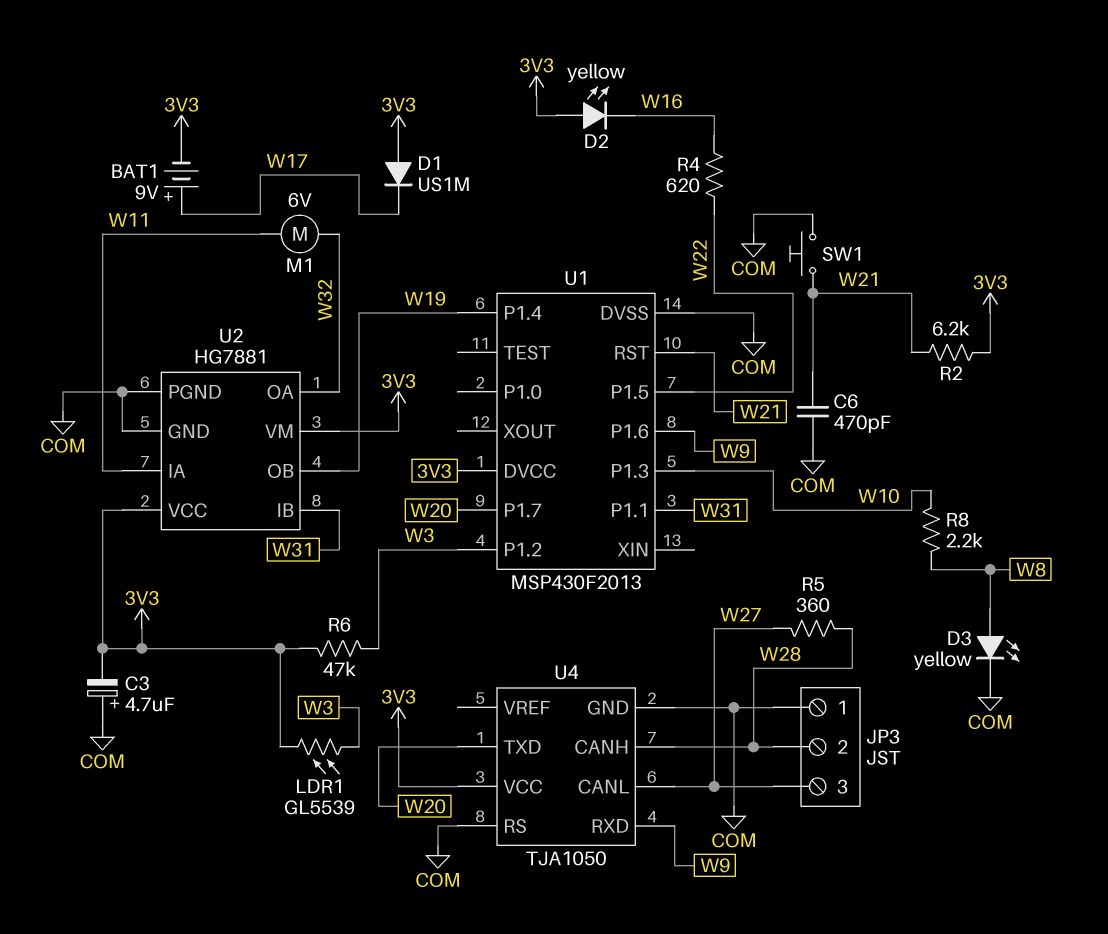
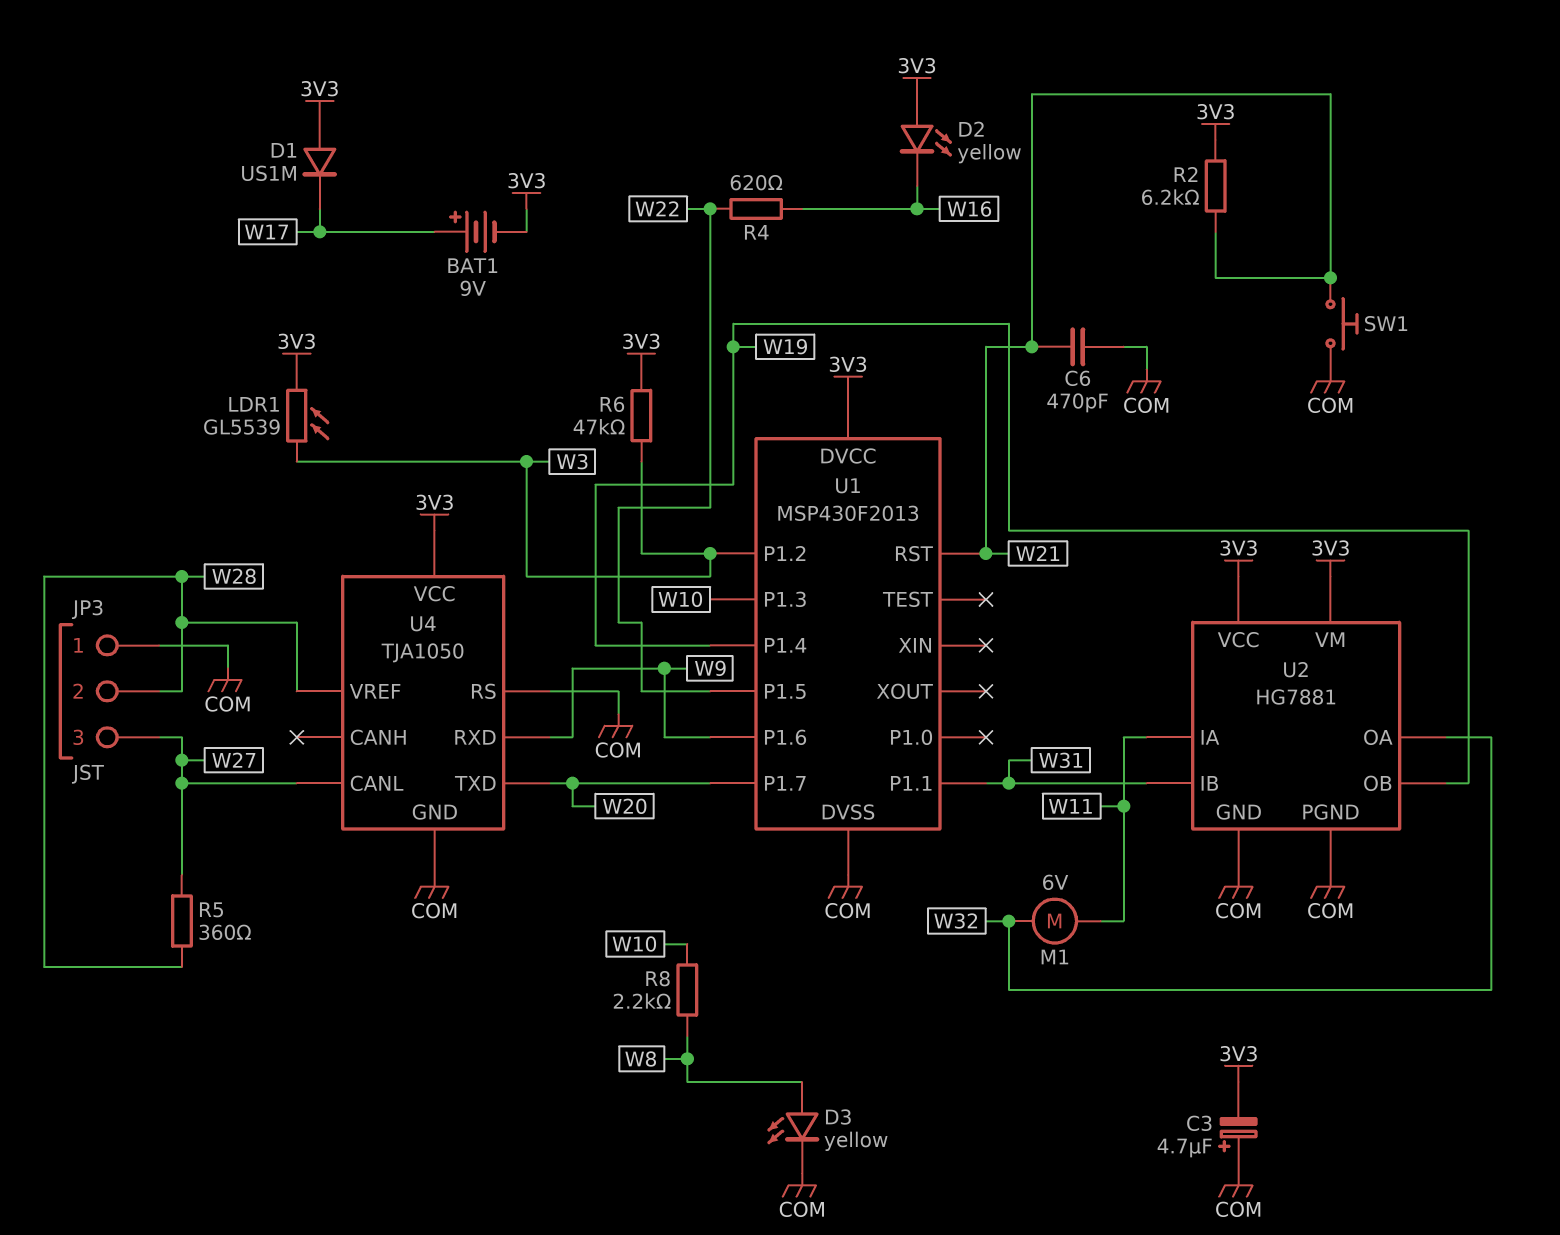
U4 pin CANH: W28 -> none
U4 pin VREF: none -> W28

